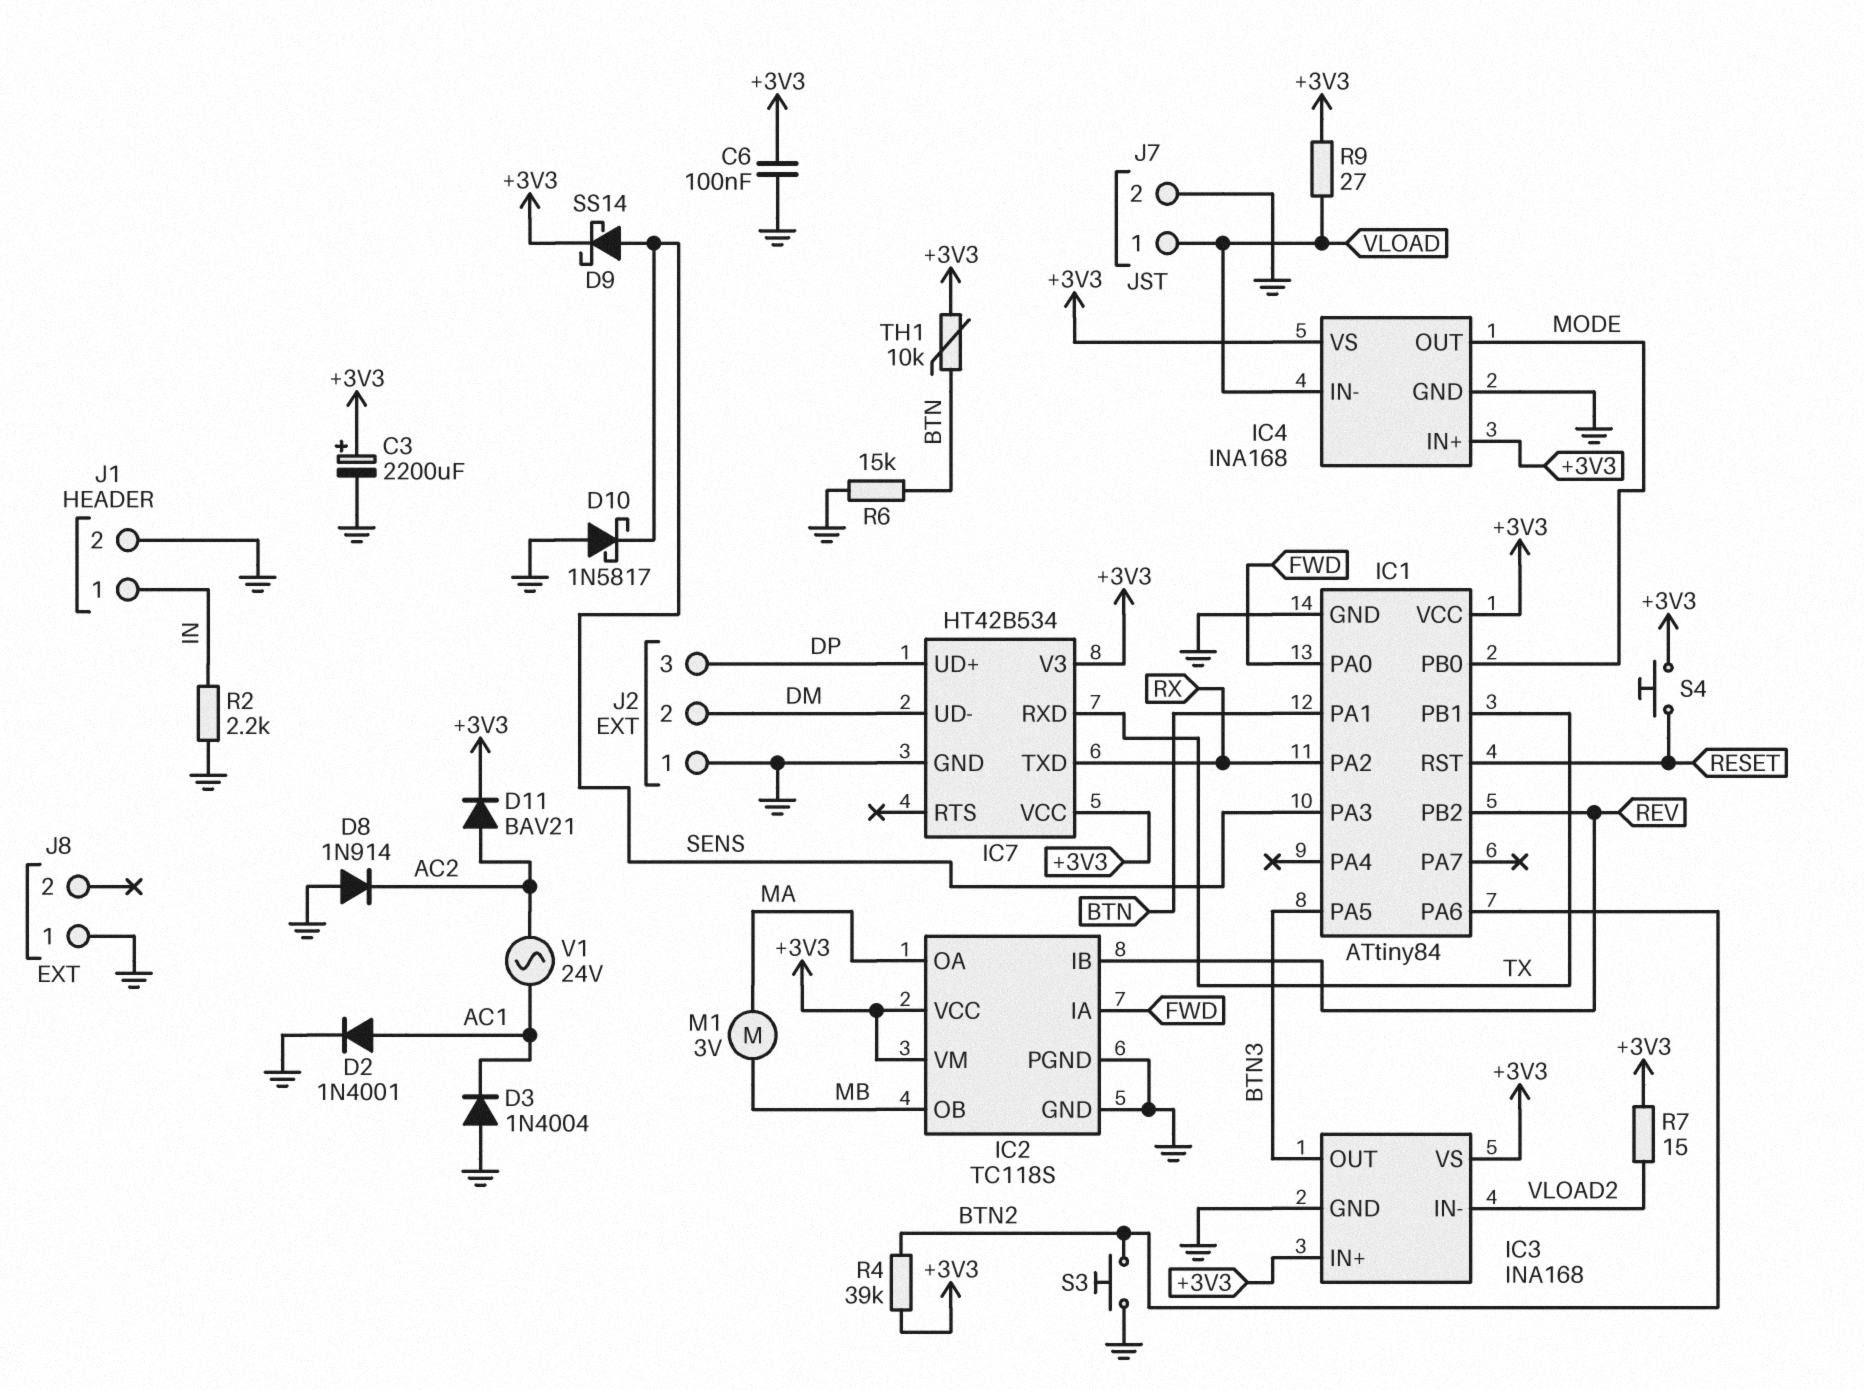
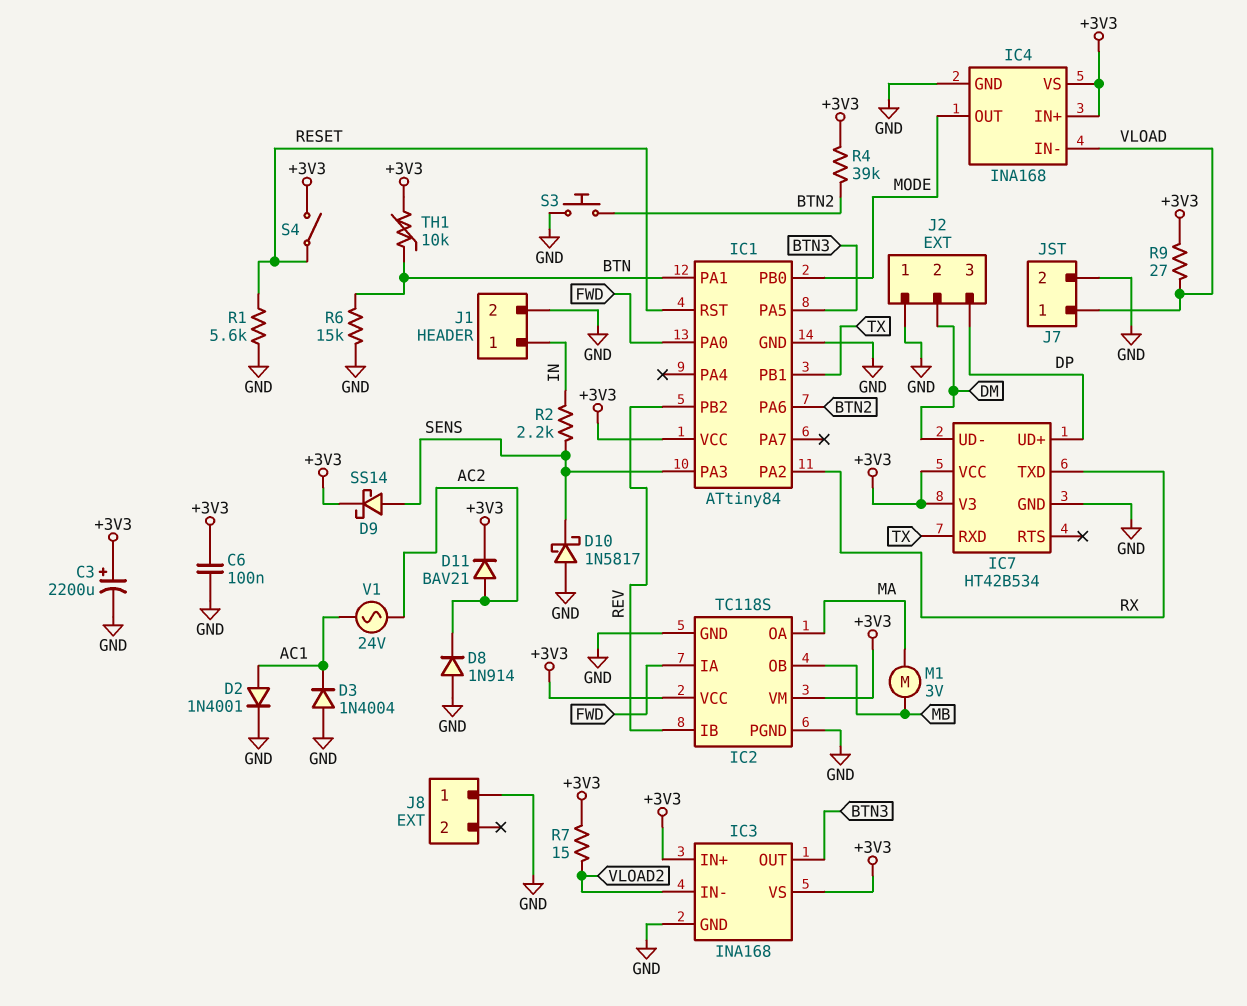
R1: none -> 5.6k (GND, RESET)
R2: 2.2k (GND, IN) -> 2.2k (IN, SENS)
S4: button (+3V3, RESET) -> switch (+3V3, RESET)

